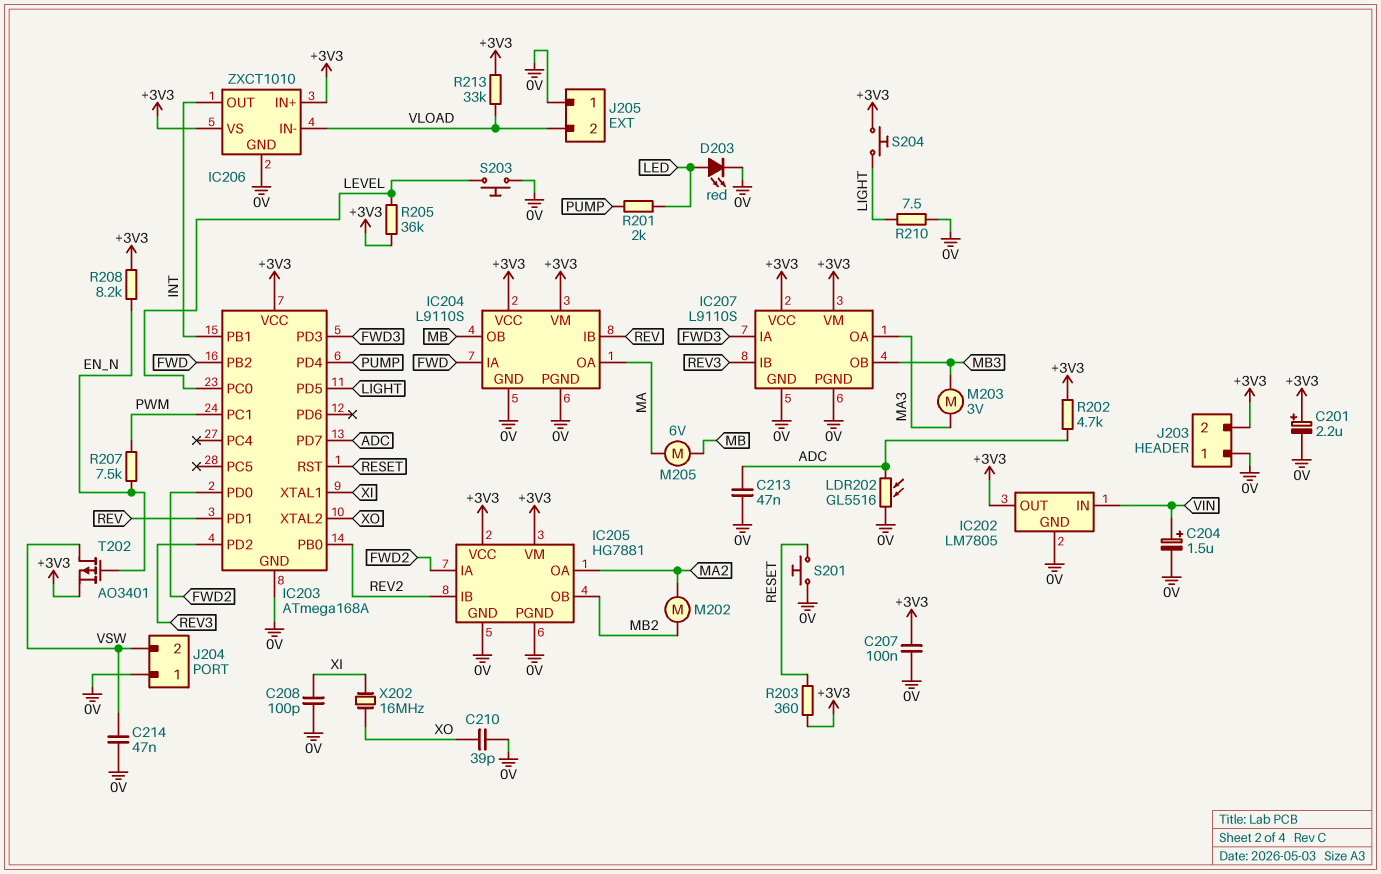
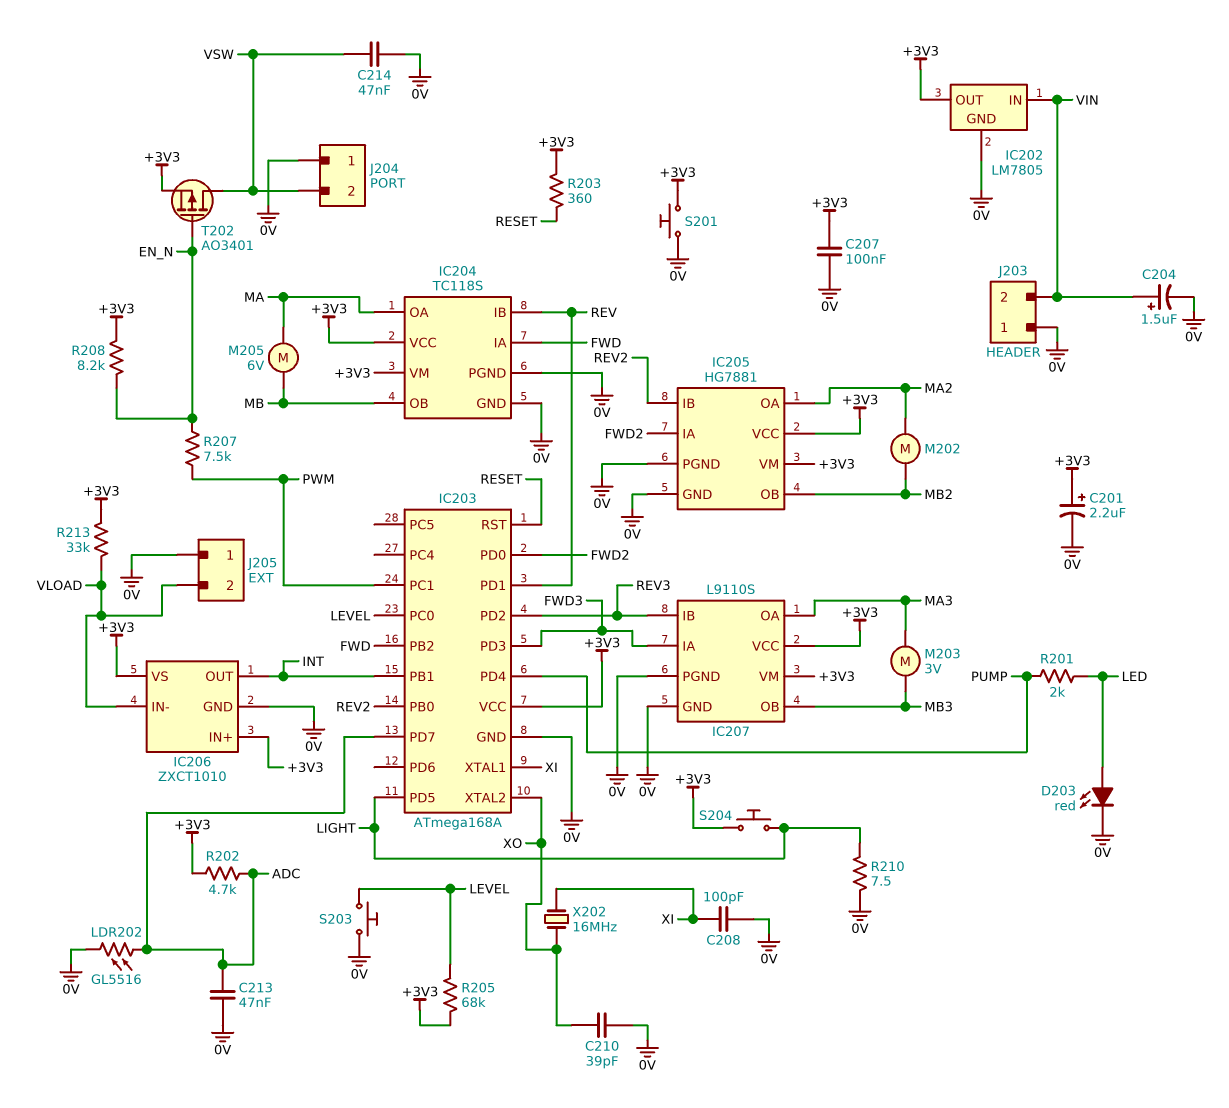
IC204: L9110S -> TC118S
J203 pin 2: +3V3 -> VIN
R205: 36k (+3V3, LEVEL) -> 68k (+3V3, LEVEL)
S201: button (0V, RESET) -> button (+3V3, 0V)

